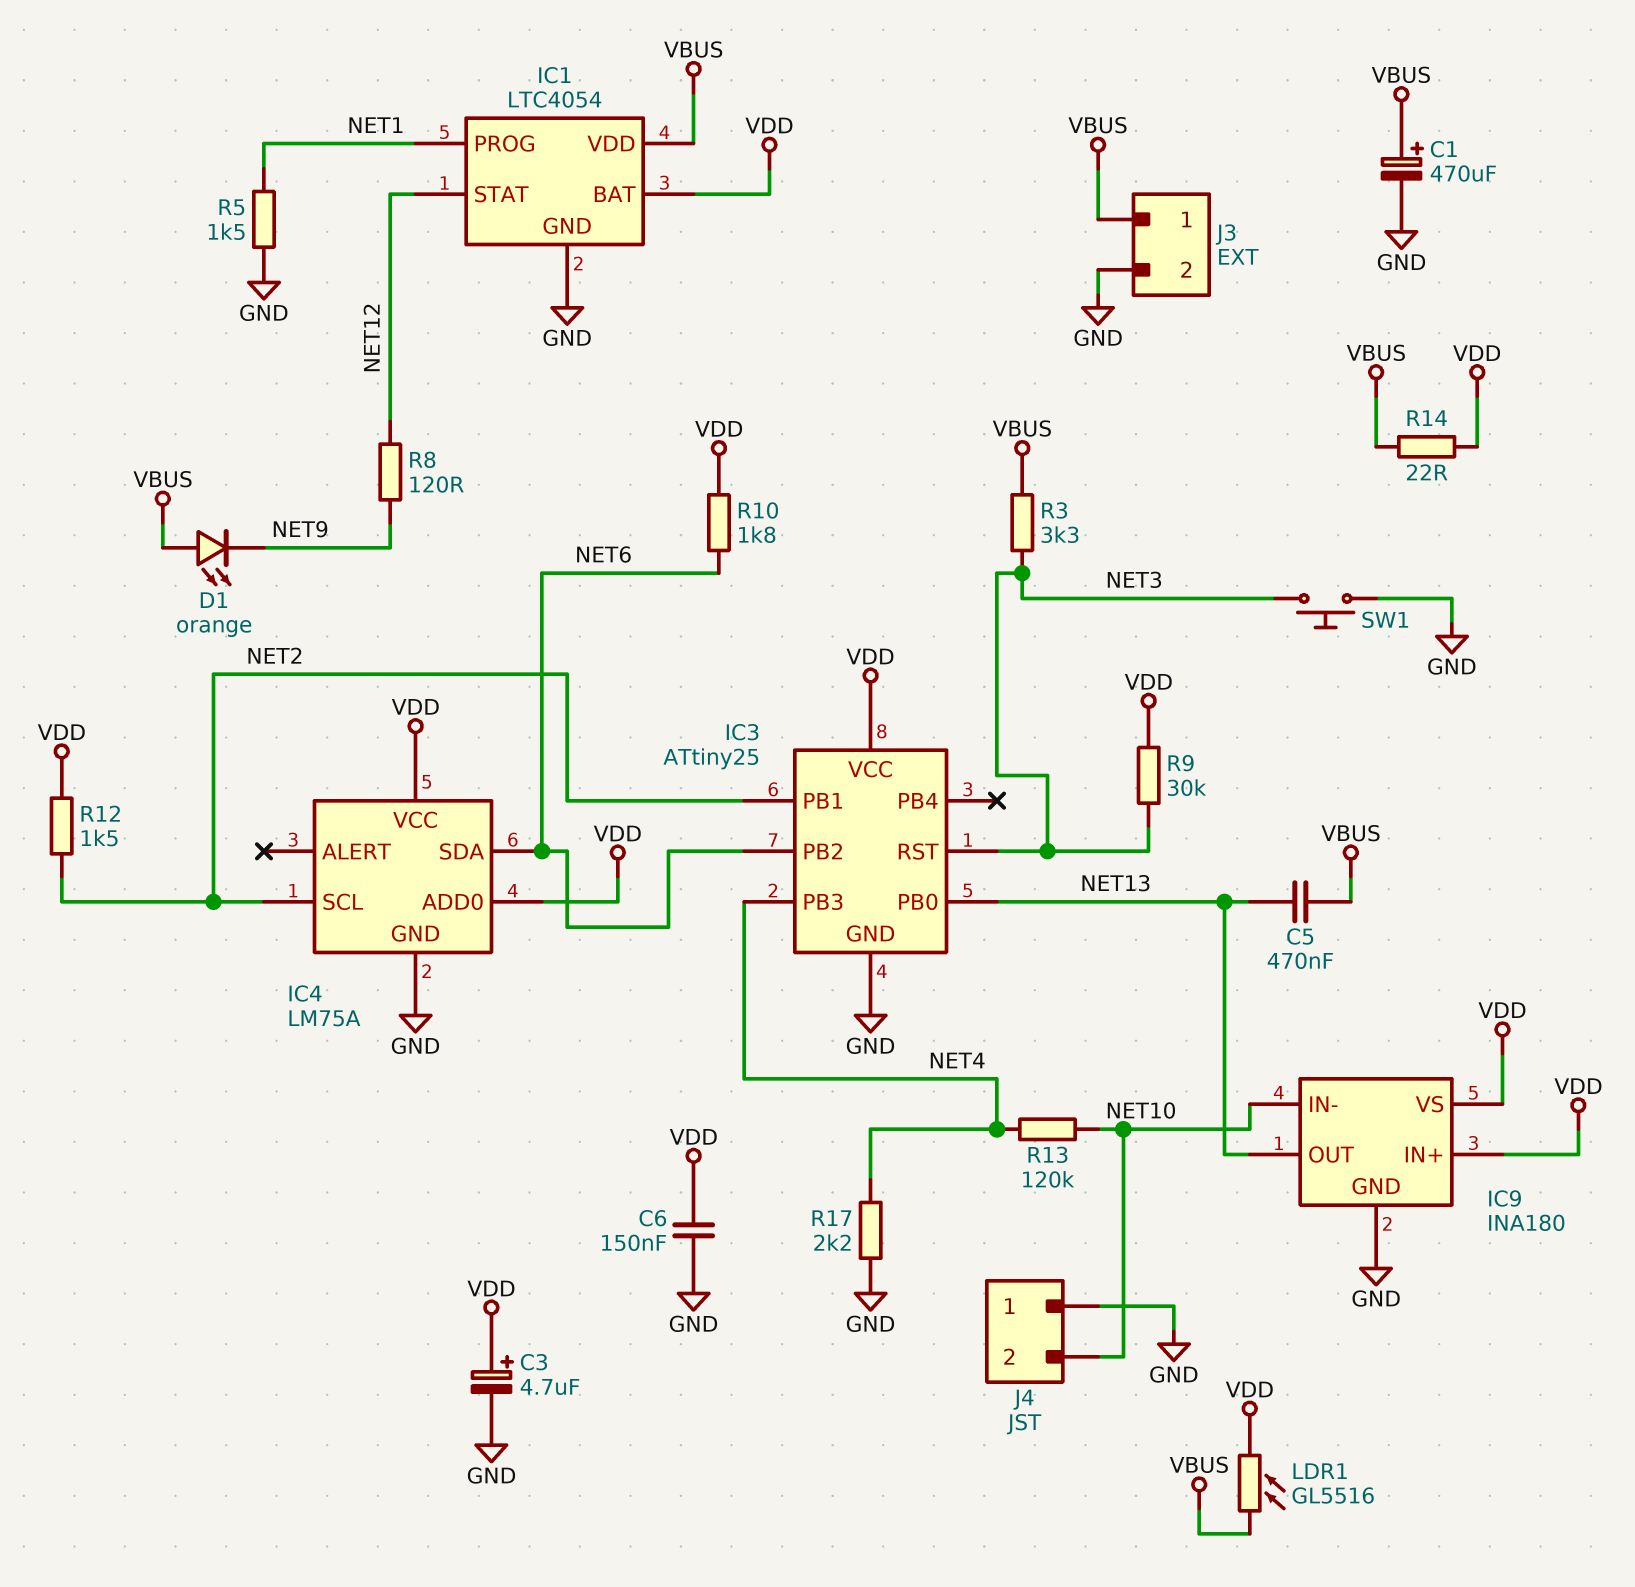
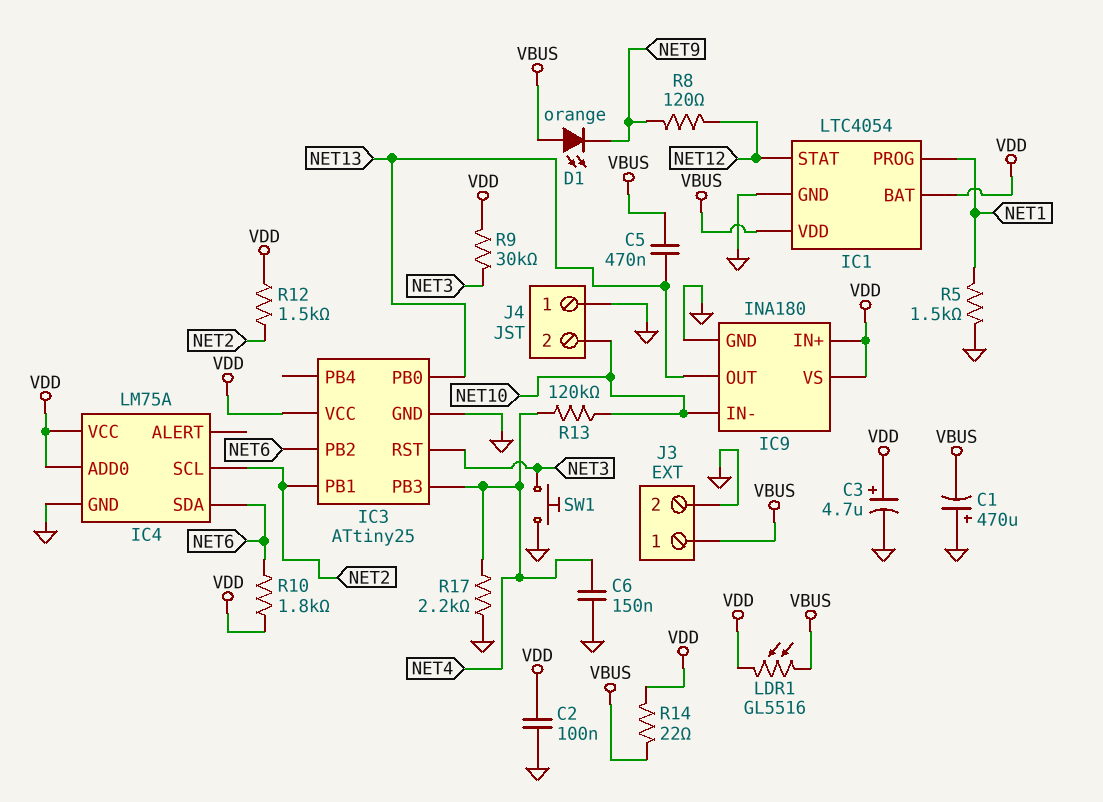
C1: 470uF (plus VBUS, minus GND) -> 470uF (plus GND, minus VBUS)
C2: none -> 100nF (GND, VDD)
C6: 150nF (GND, VDD) -> 150nF (GND, NET4)
R3: 3.3k (NET3, VBUS) -> none

